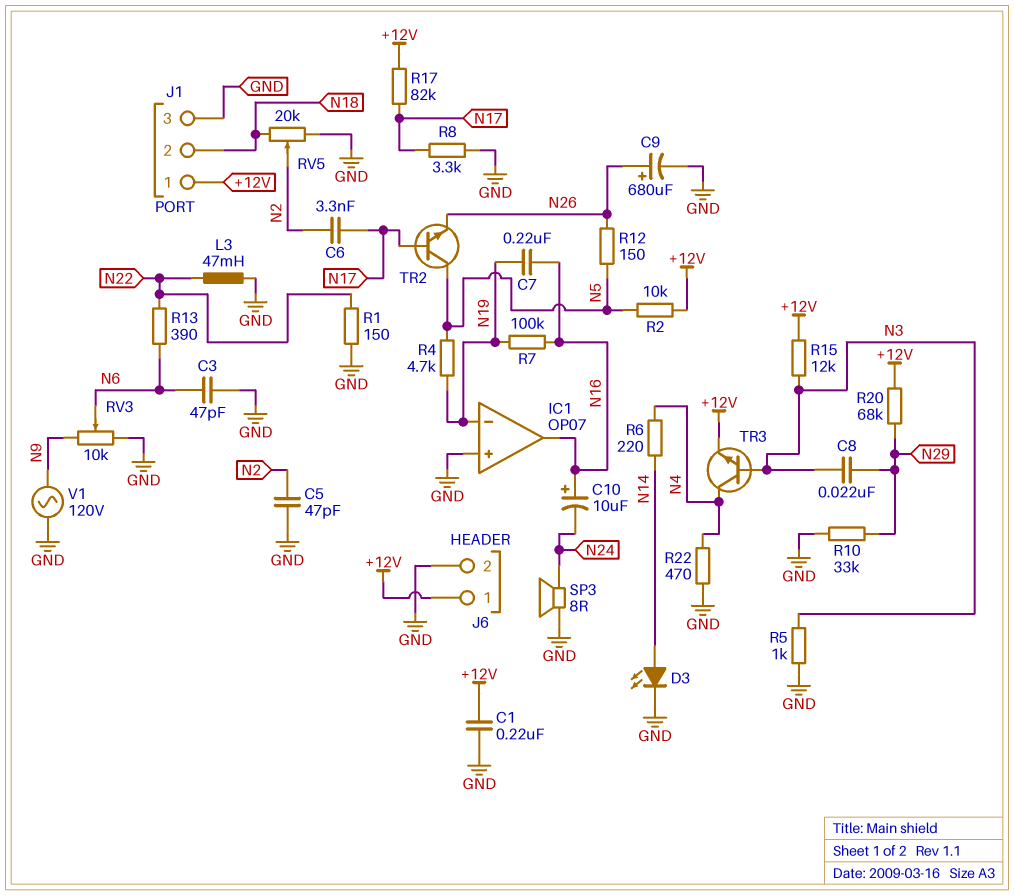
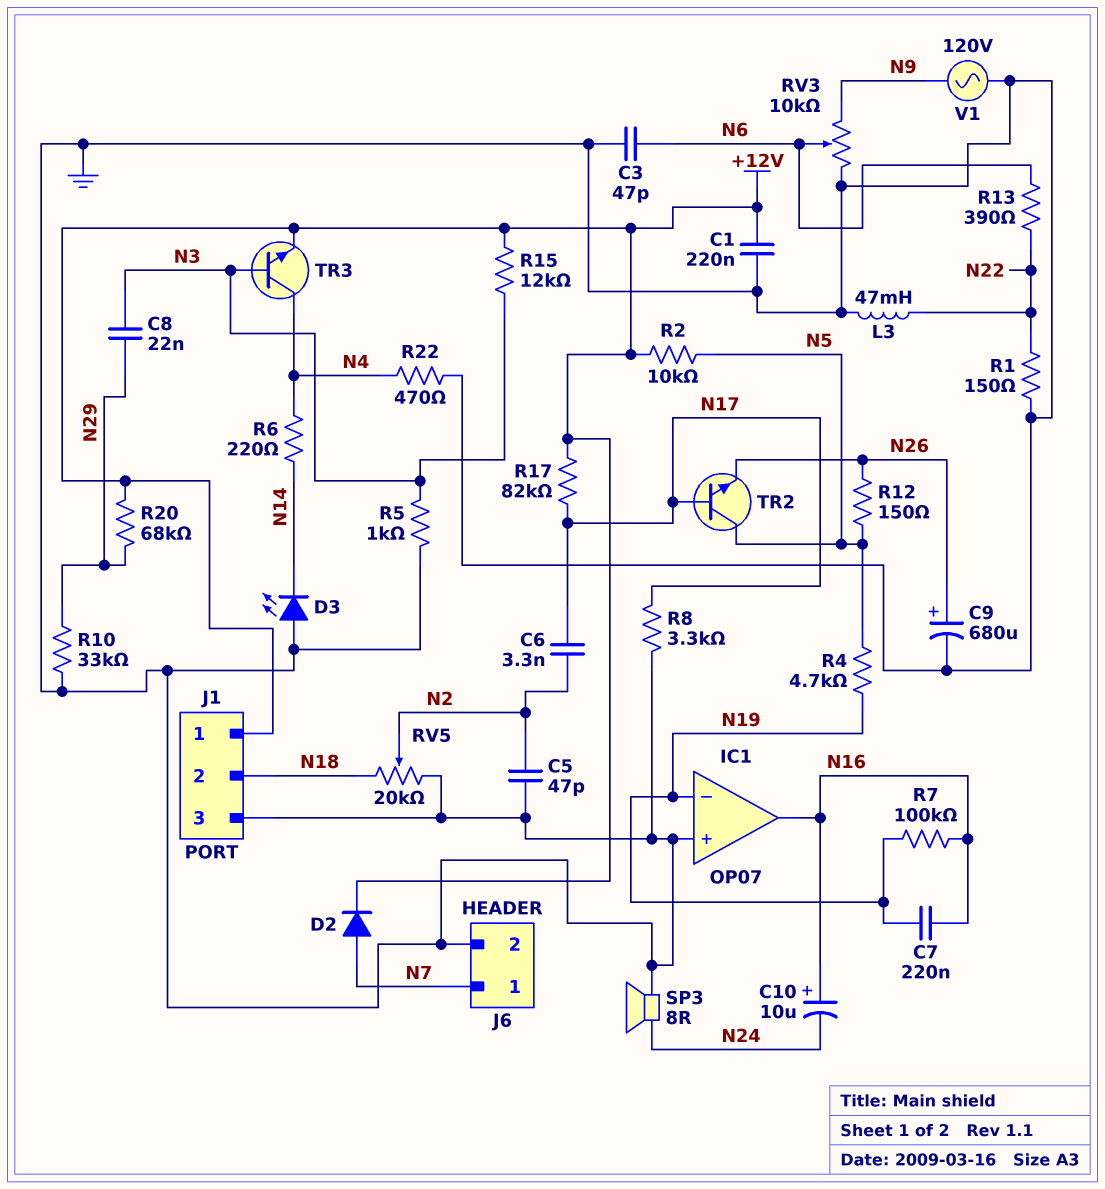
D2: none -> diode (A N7, K +12V)
D3: LED (A N14, K GND) -> LED (A GND, K N14)
J6 pin 1: +12V -> N7

